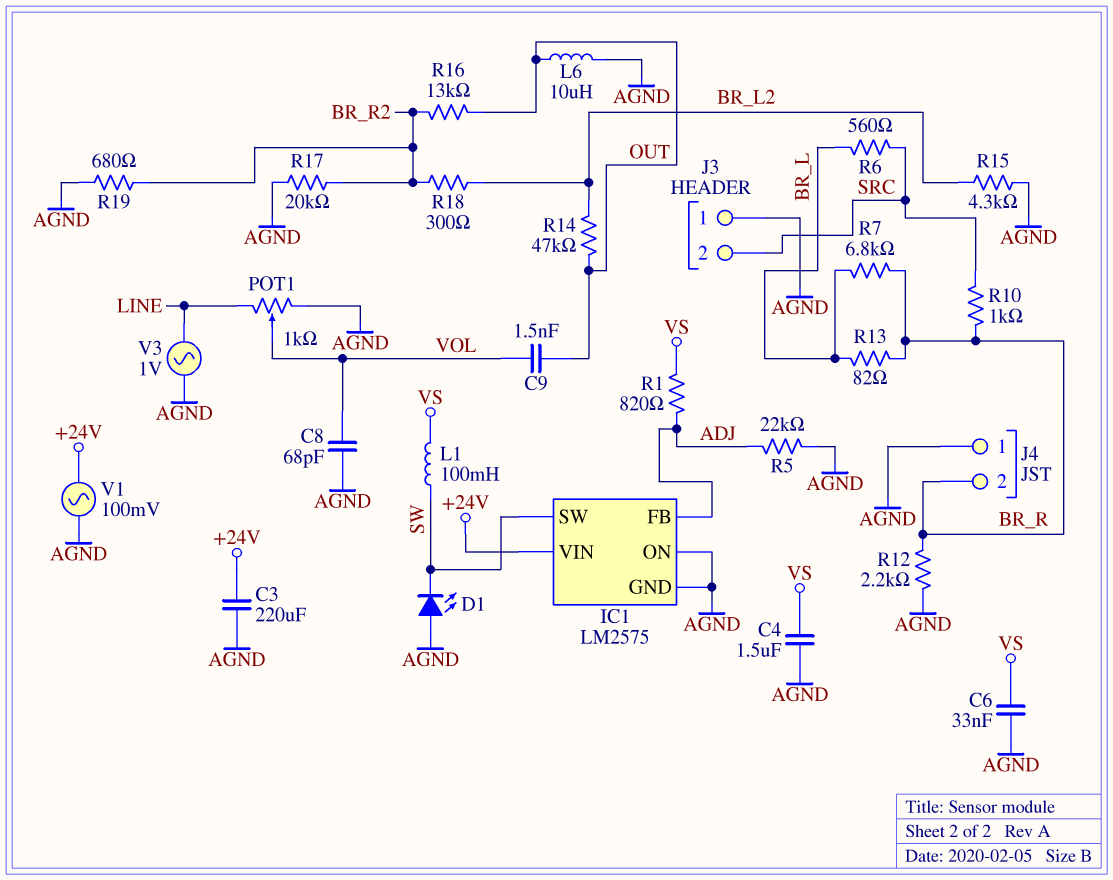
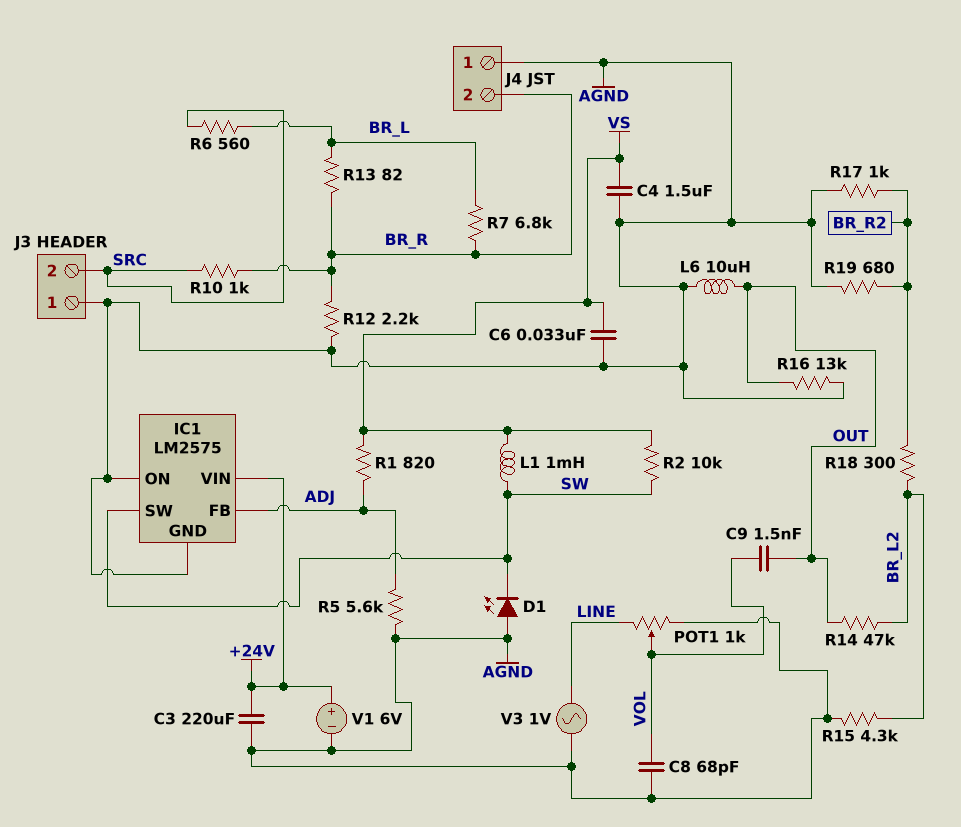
L1: 100mH (SW, VS) -> 1mH (SW, VS)
R2: none -> 10k (SW, VS)
R5: 22k (ADJ, AGND) -> 5.6k (ADJ, AGND)
R16: 13k (BR_R2, OUT) -> 13k (AGND, OUT)
R17: 20k (AGND, BR_R2) -> 1k (AGND, BR_R2)
V1: AC 100mV (+24V, AGND) -> 6V (plus +24V, minus AGND)

